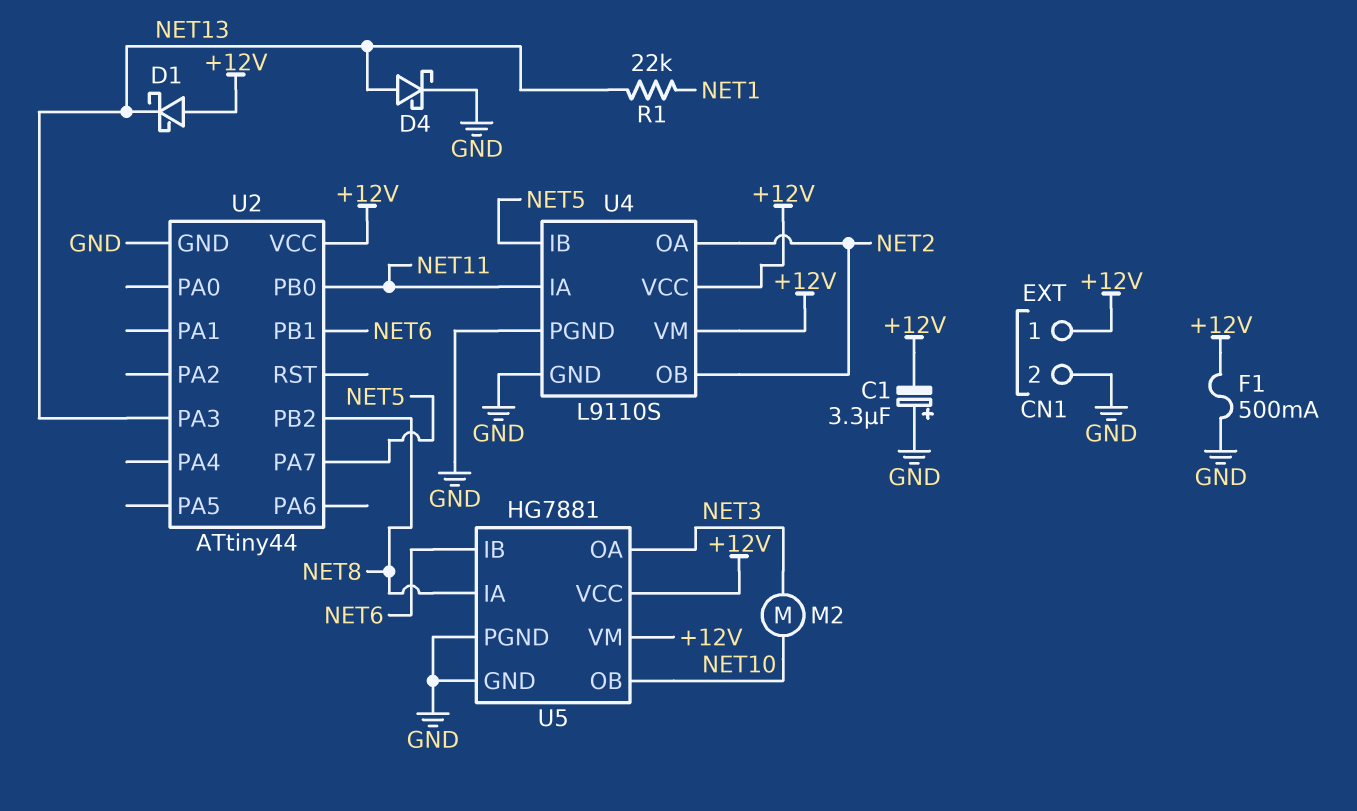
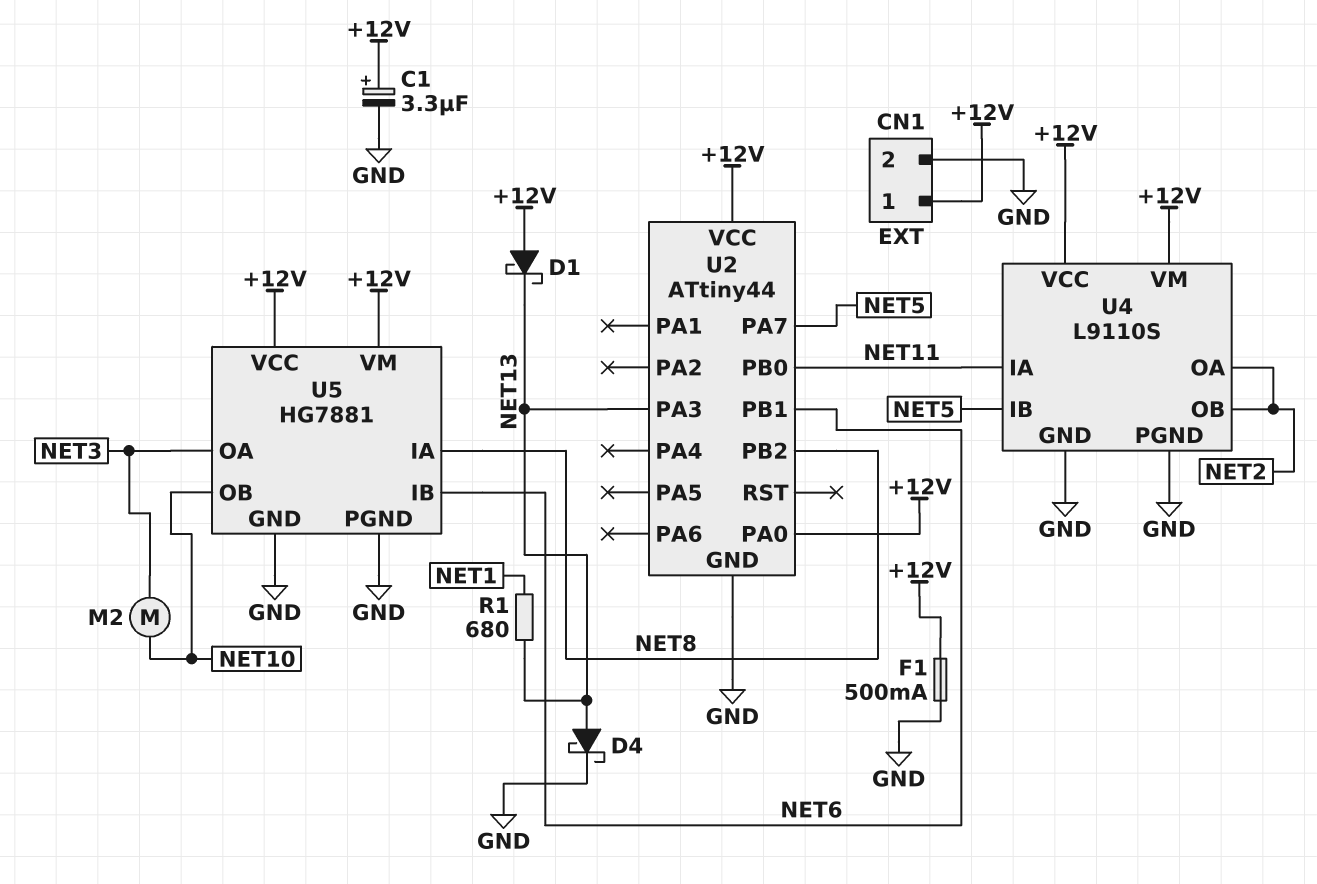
C1: 3.3uF (plus GND, minus +12V) -> 3.3uF (plus +12V, minus GND)
R1: 22k (NET1, NET13) -> 680 (NET1, NET13)
U2 pin PA0: none -> +12V

